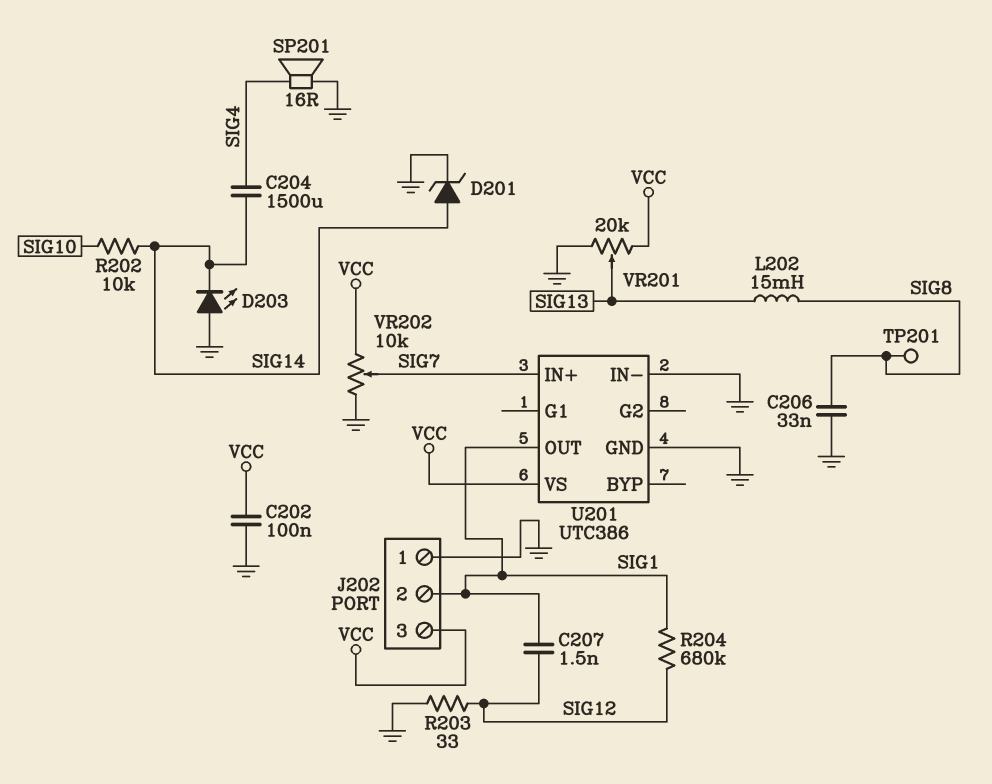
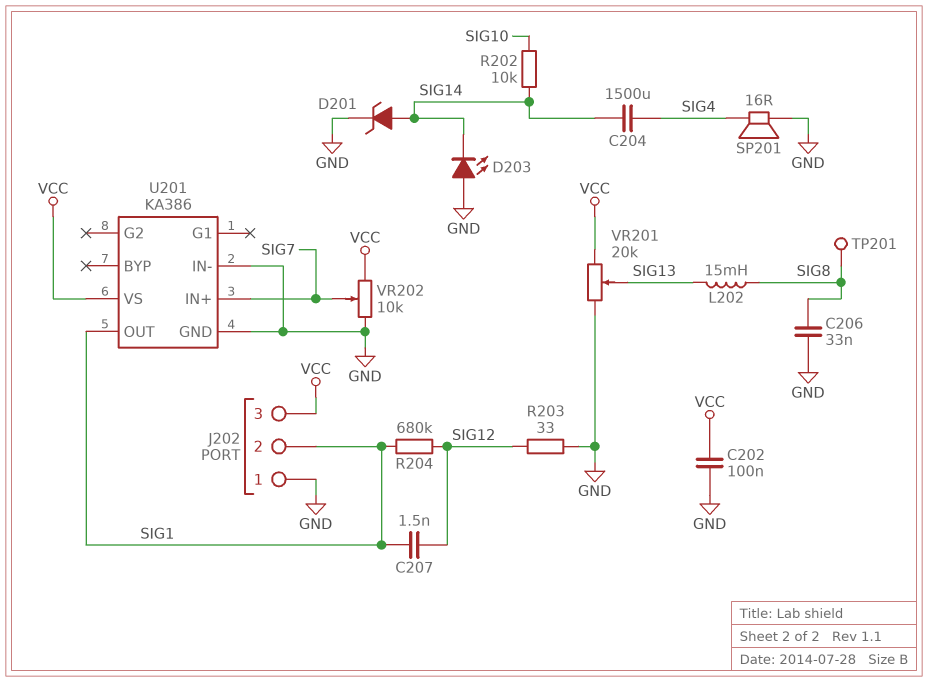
U201: UTC386 -> KA386

